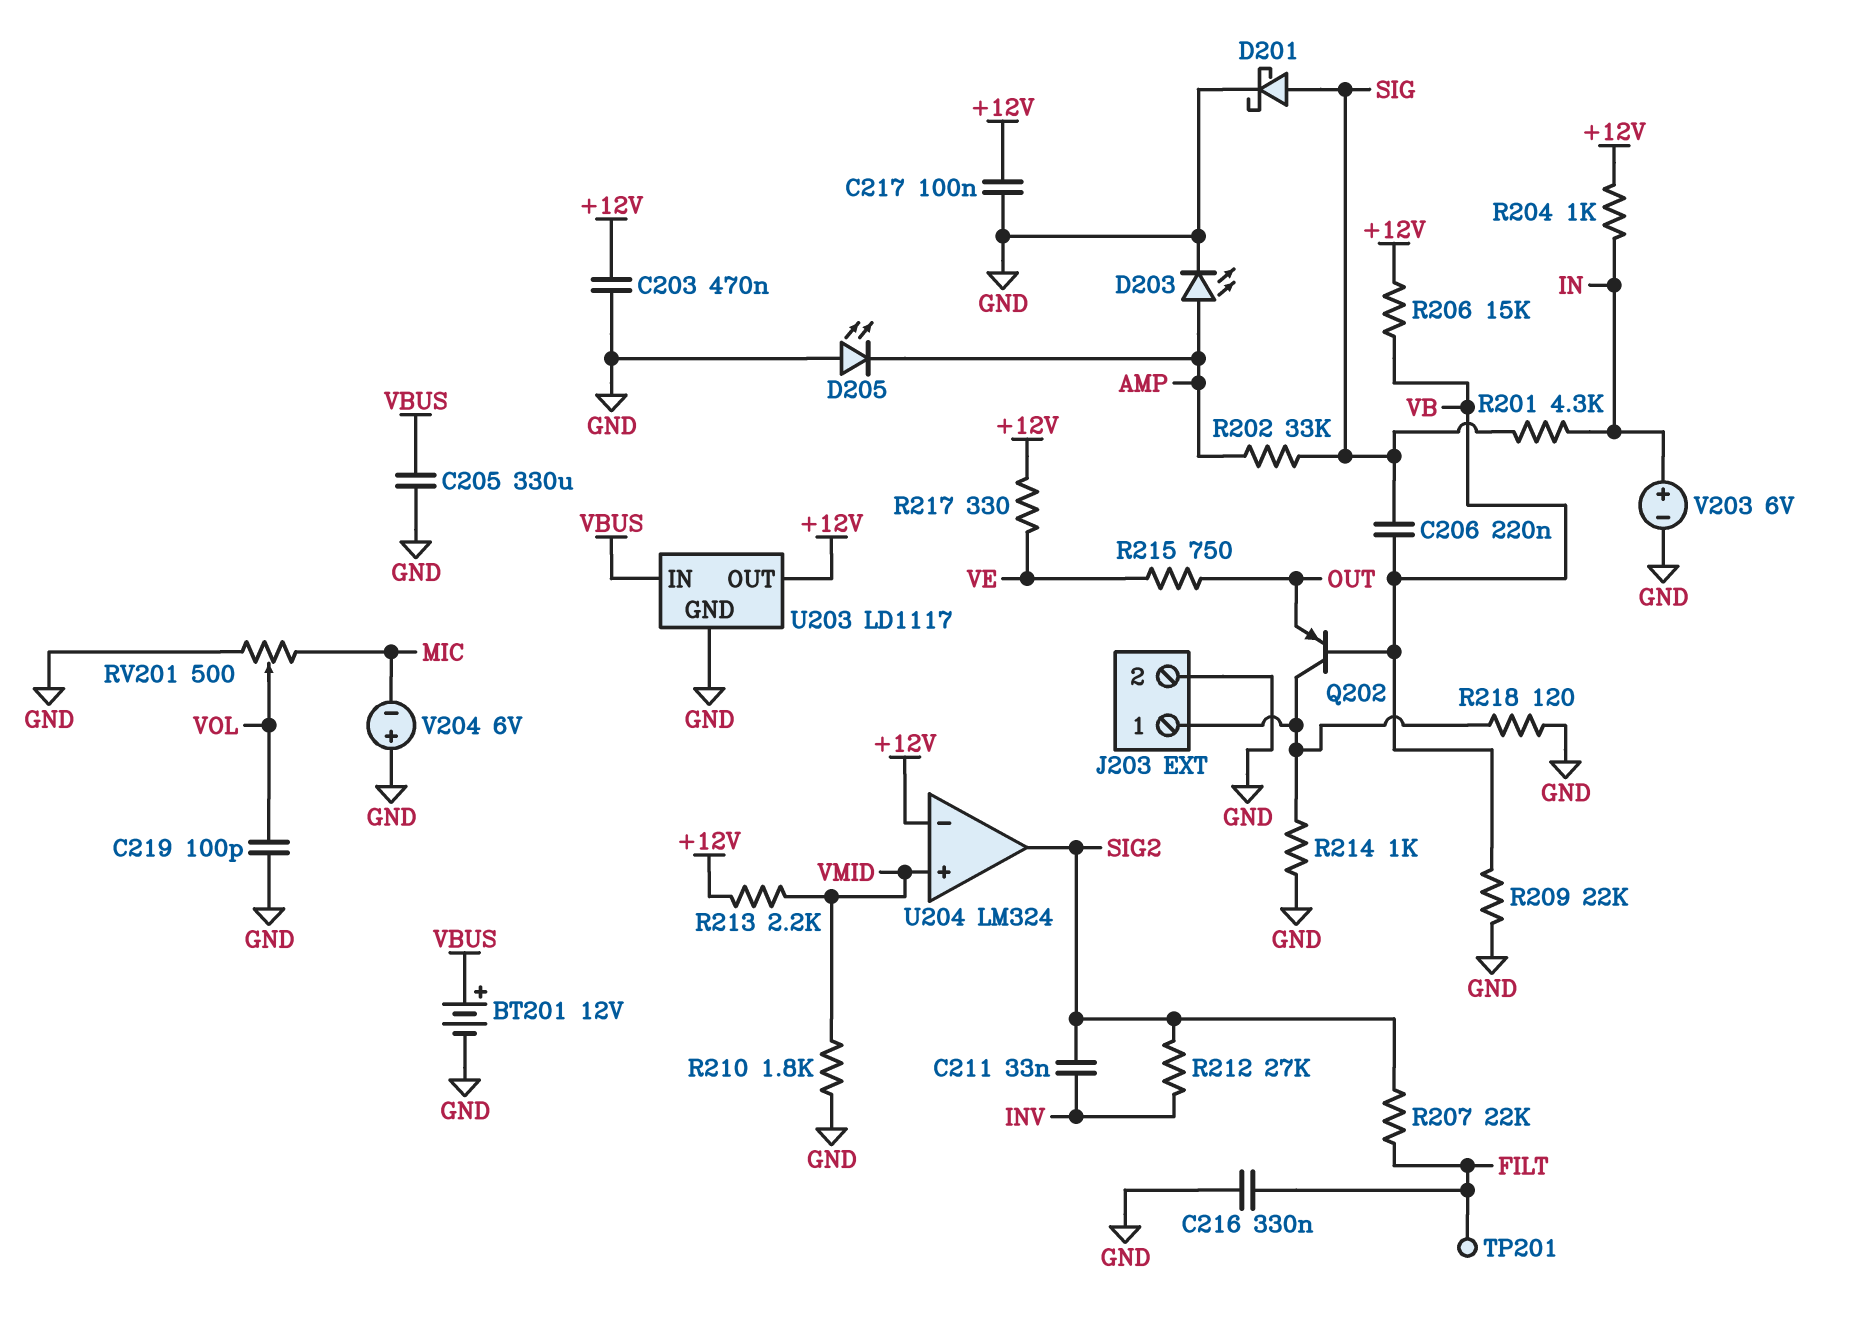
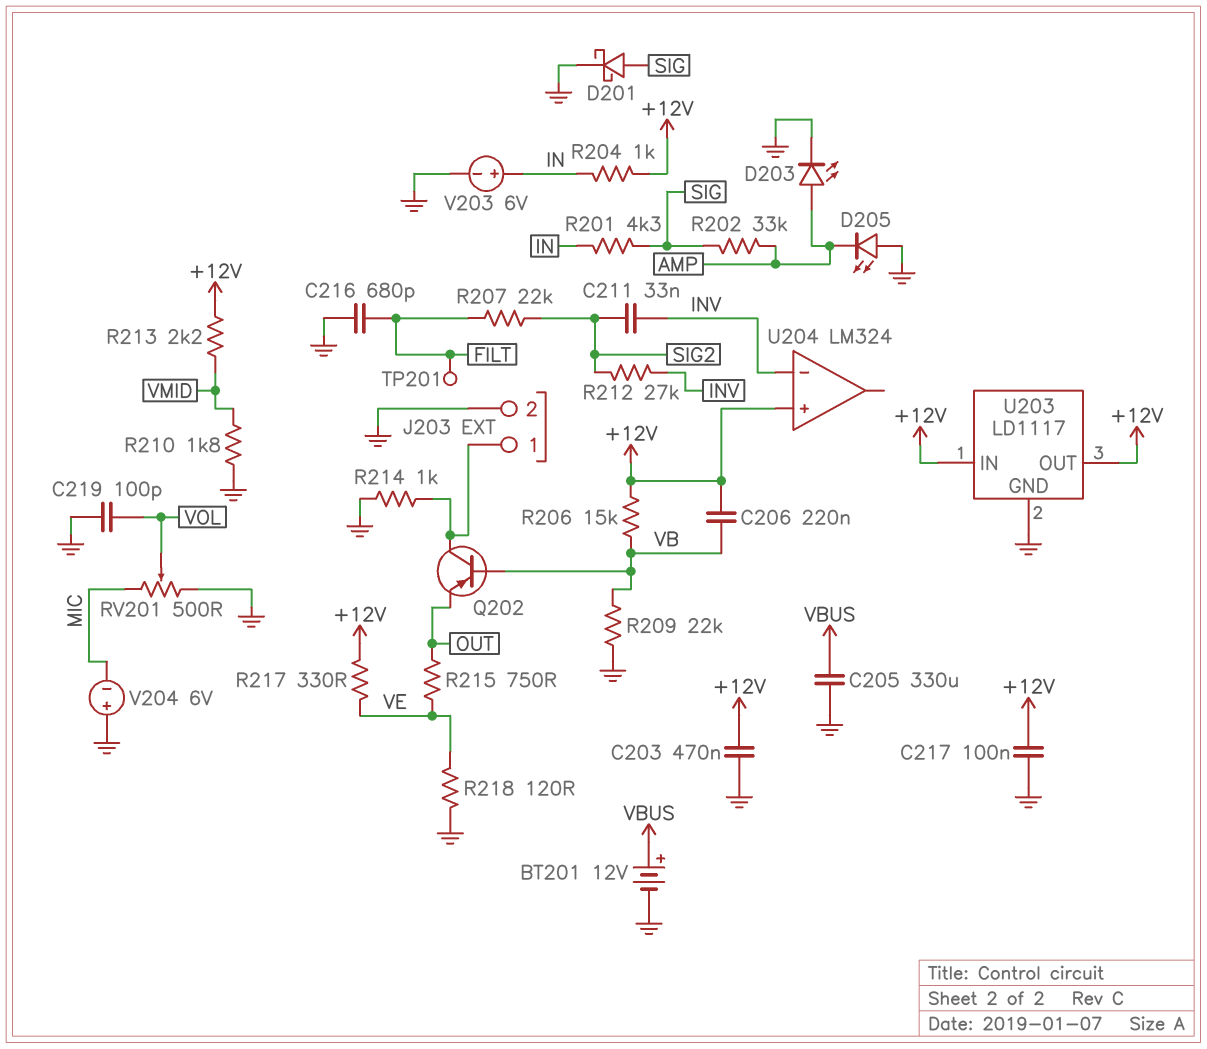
C206: 220nF (SIG, VB) -> 220nF (+12V, VB)
C216: 330nF (FILT, GND) -> 680pF (FILT, GND)
R218: 120 (GND, J203/1) -> 120 (GND, VE)
U203 pin IN: VBUS -> +12V
U204 pin in+: VMID -> +12V
U204 pin in-: +12V -> INV
U204 pin out: SIG2 -> none

